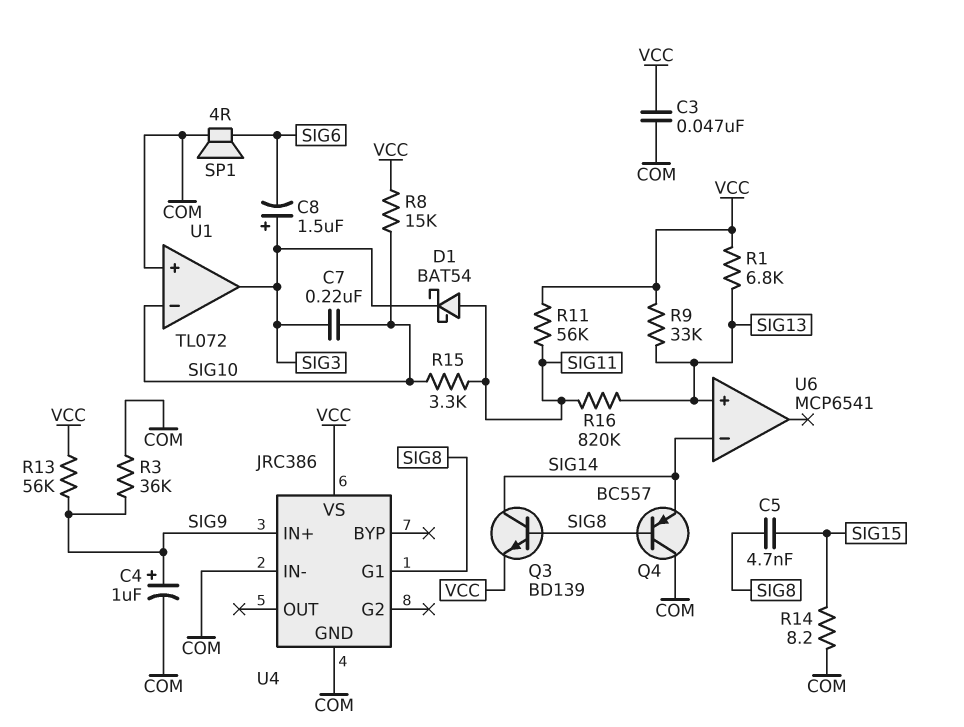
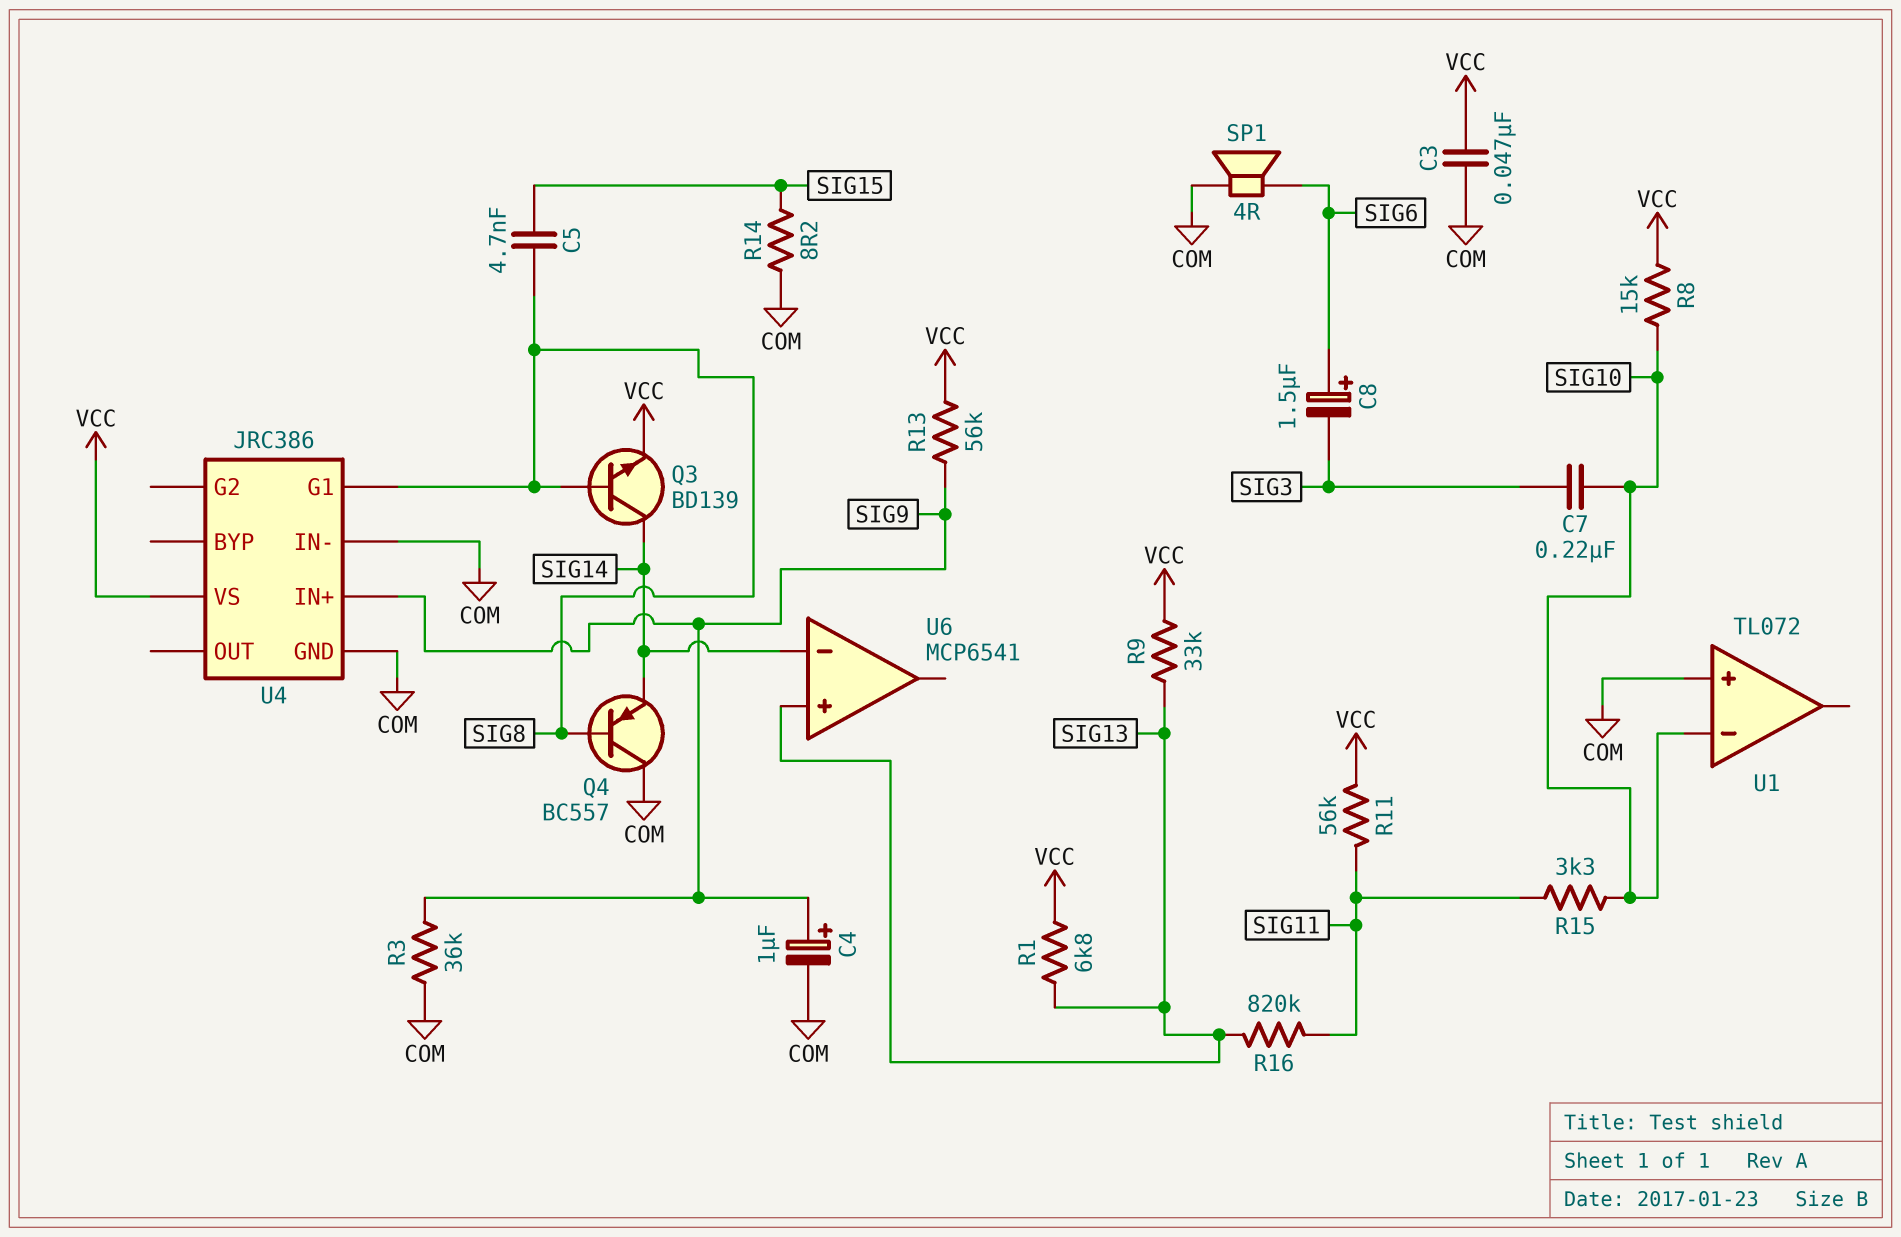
C8: 1.5uF (plus SIG3, minus SIG6) -> 1.5uF (plus SIG6, minus SIG3)
D1: schottky BAT54 (A SIG11, K SIG3) -> none
U1 pin out: SIG3 -> none

